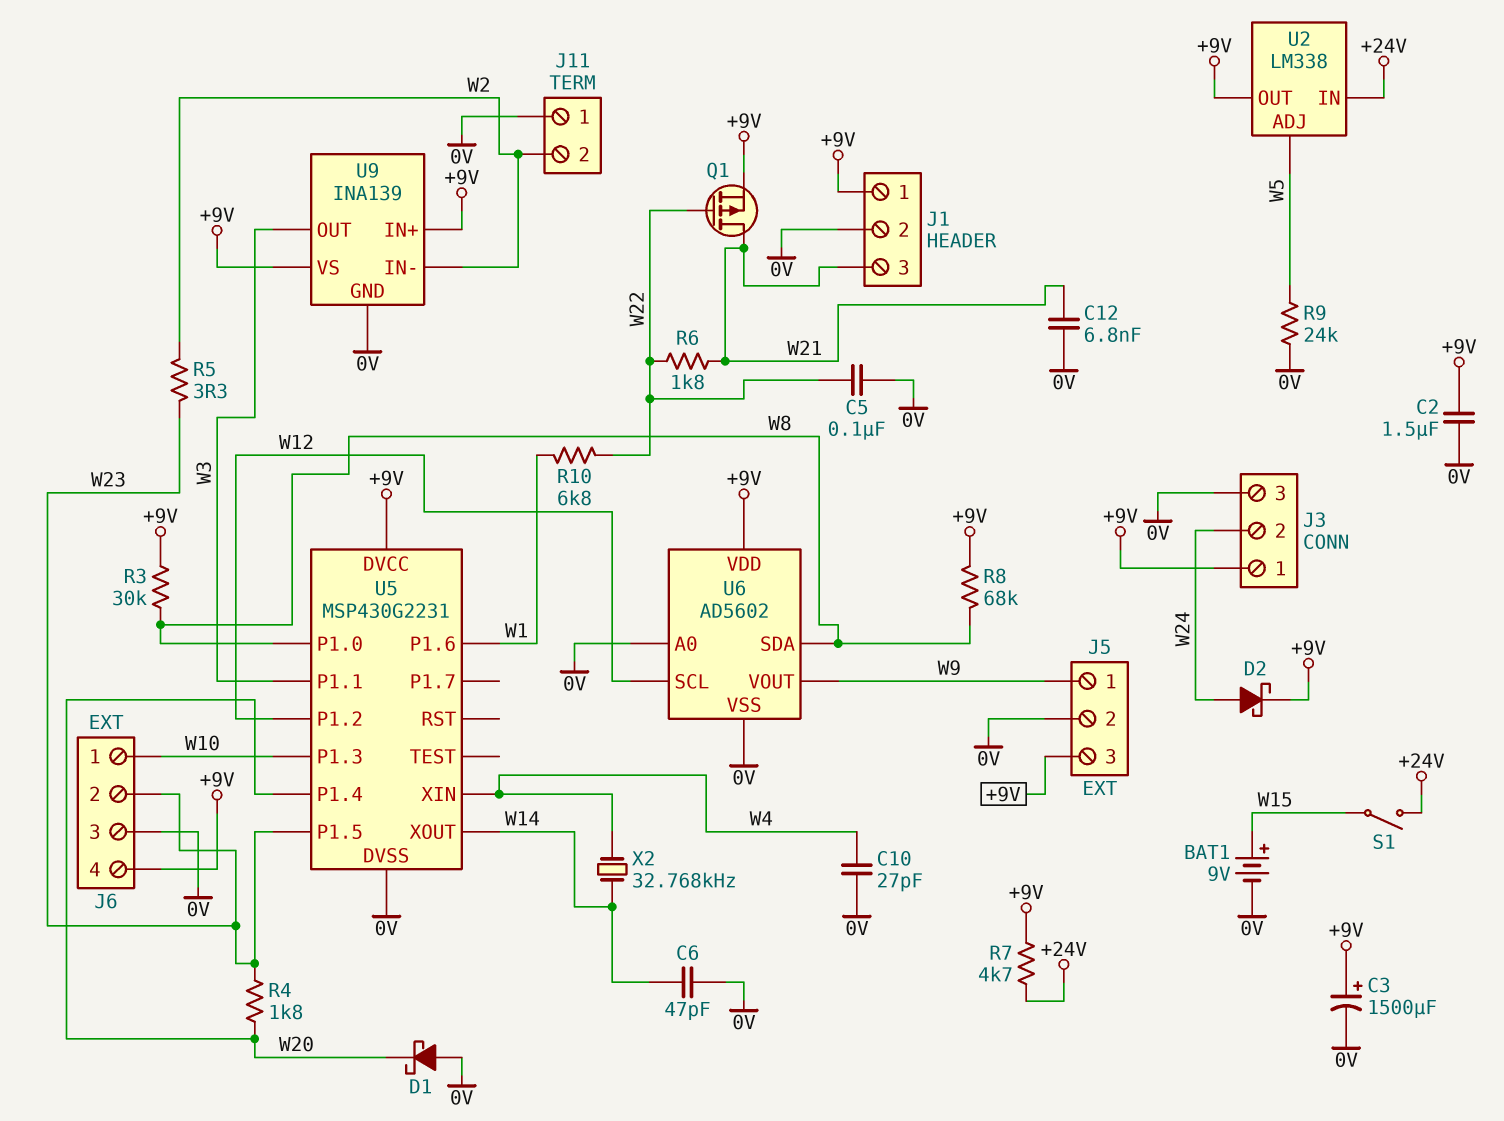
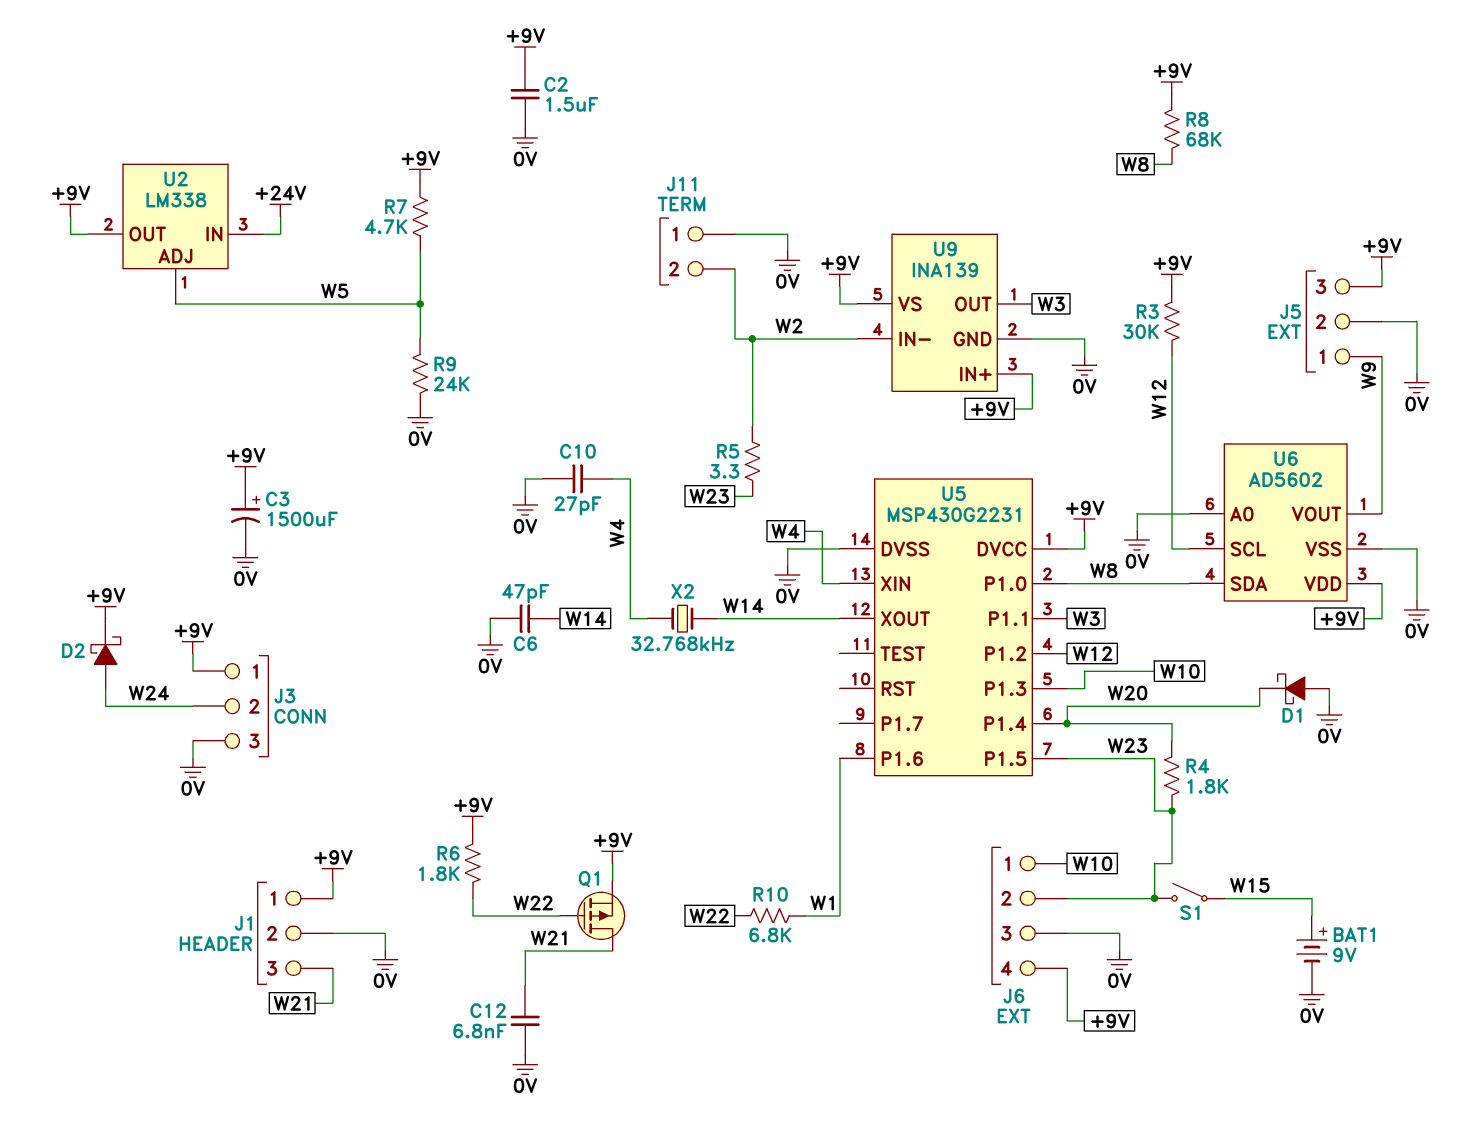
C5: 100nF (0V, W22) -> none
R3: 30k (+9V, W8) -> 30k (+9V, W12)
R6: 1.8k (W21, W22) -> 1.8k (+9V, W22)
R7: 4.7k (+9V, +24V) -> 4.7k (+9V, W5)
S1: switch (+24V, W15) -> switch (W15, W23)

